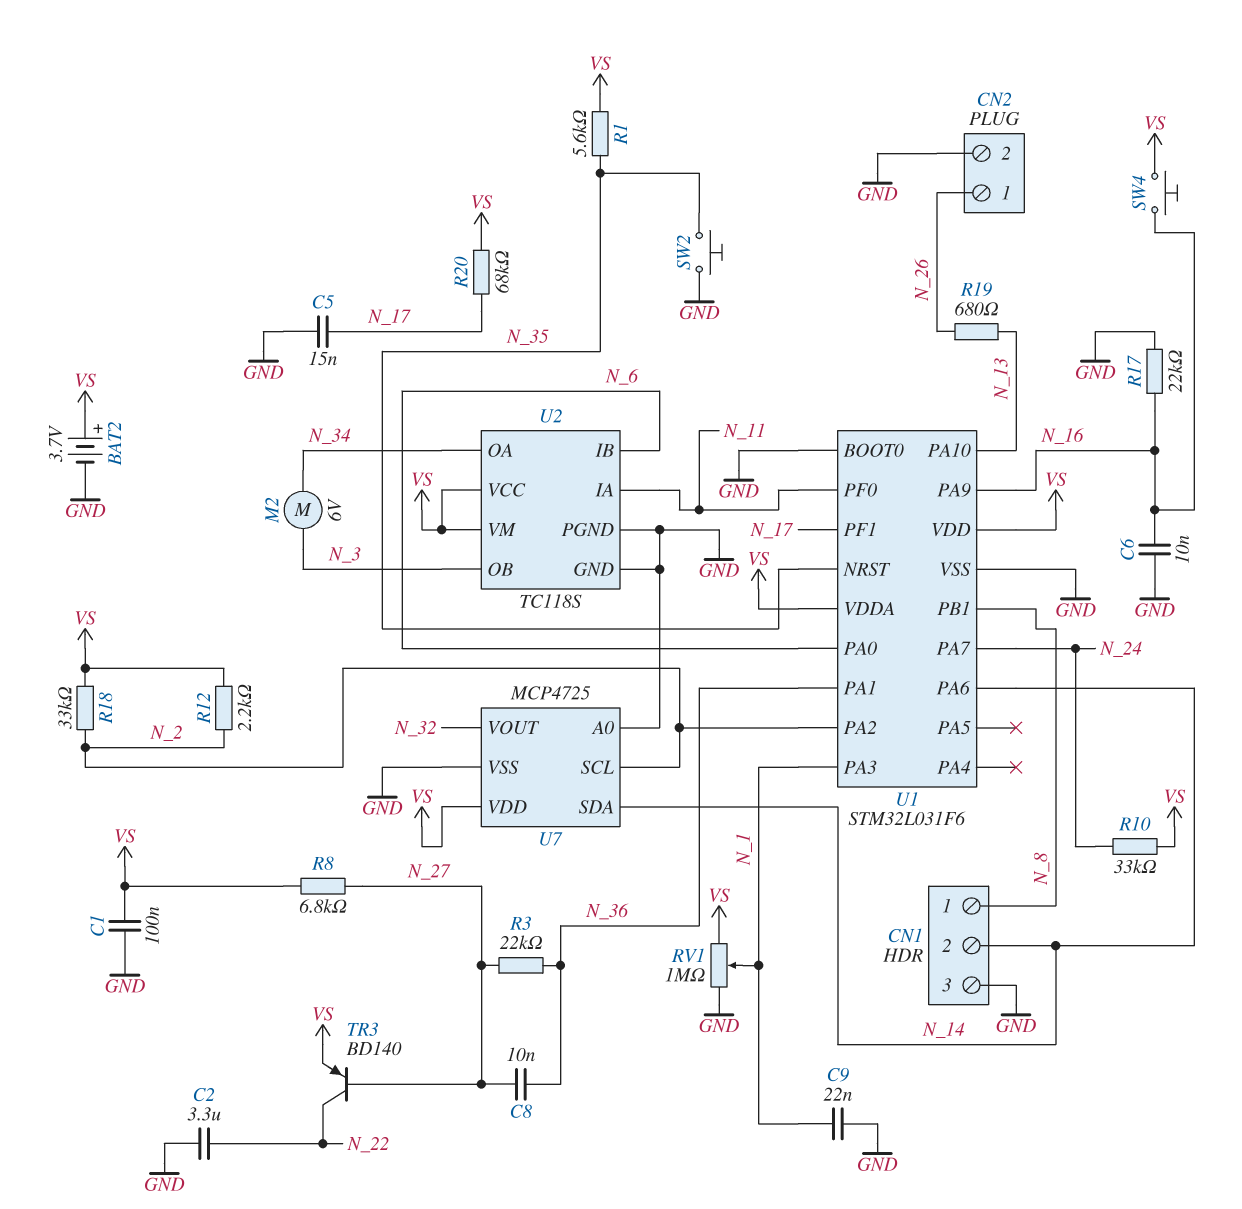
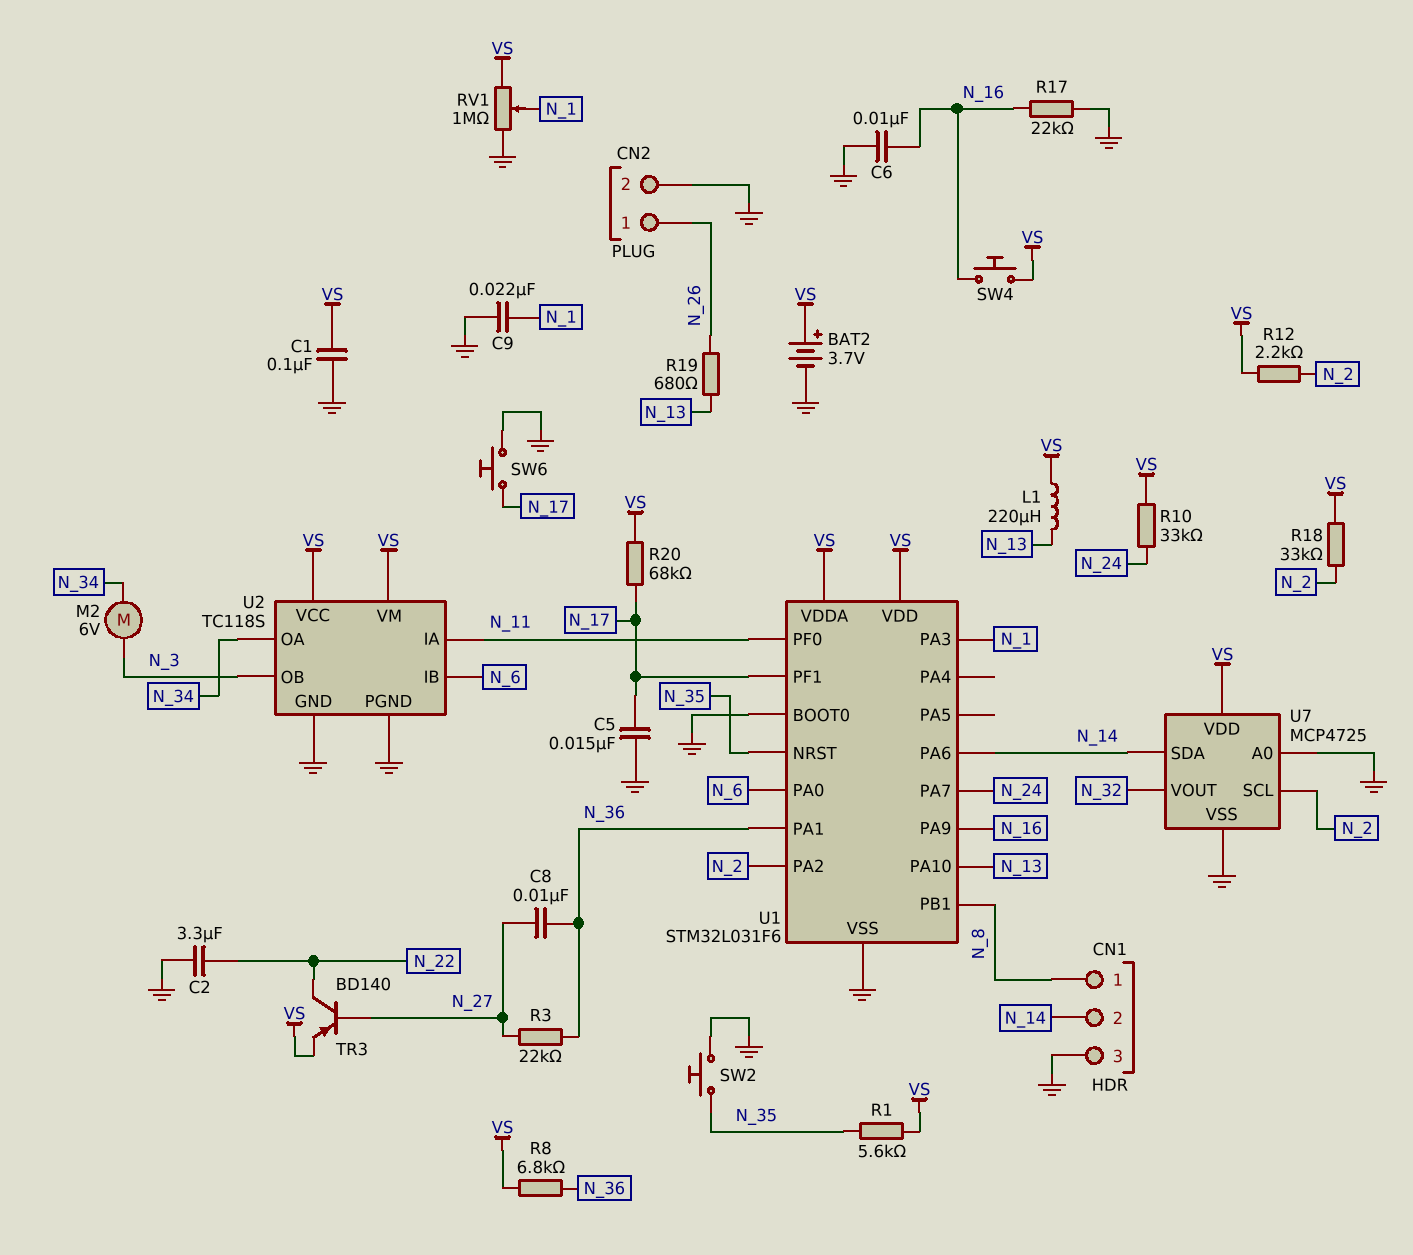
L1: none -> 220uH (N_13, VS)
R8: 6.8k (N_27, VS) -> 6.8k (N_36, VS)
SW6: none -> button (GND, N_17)

